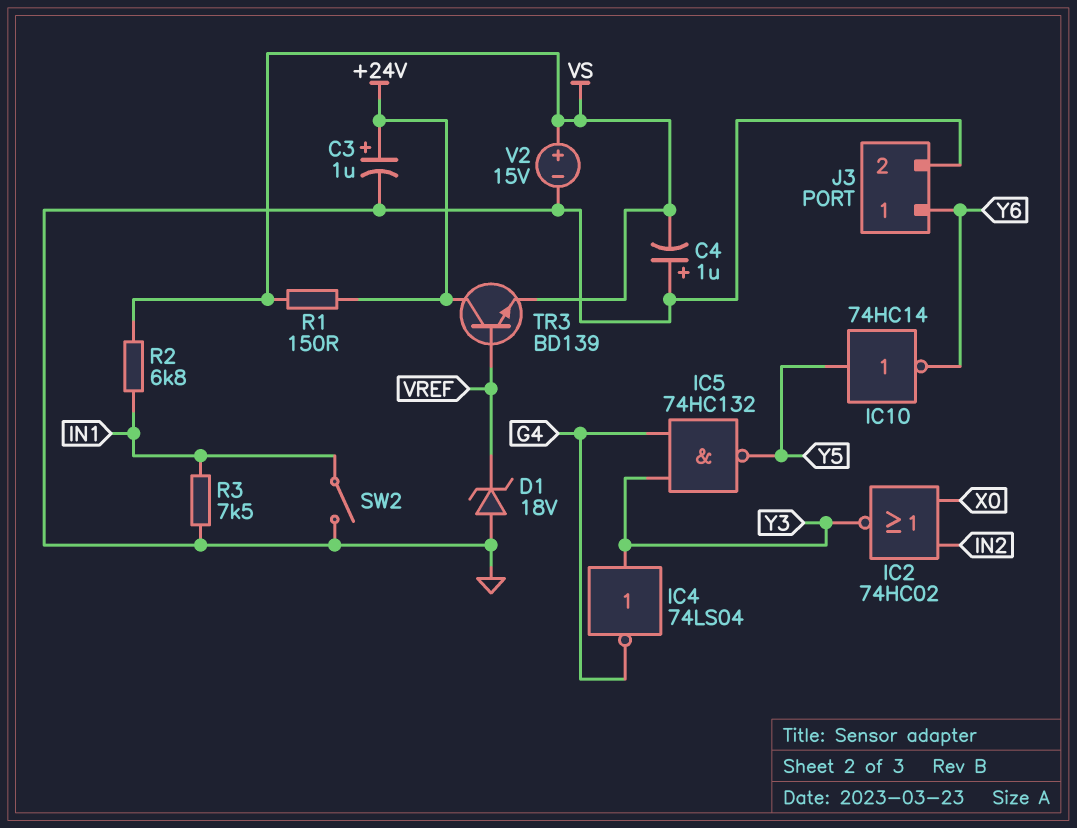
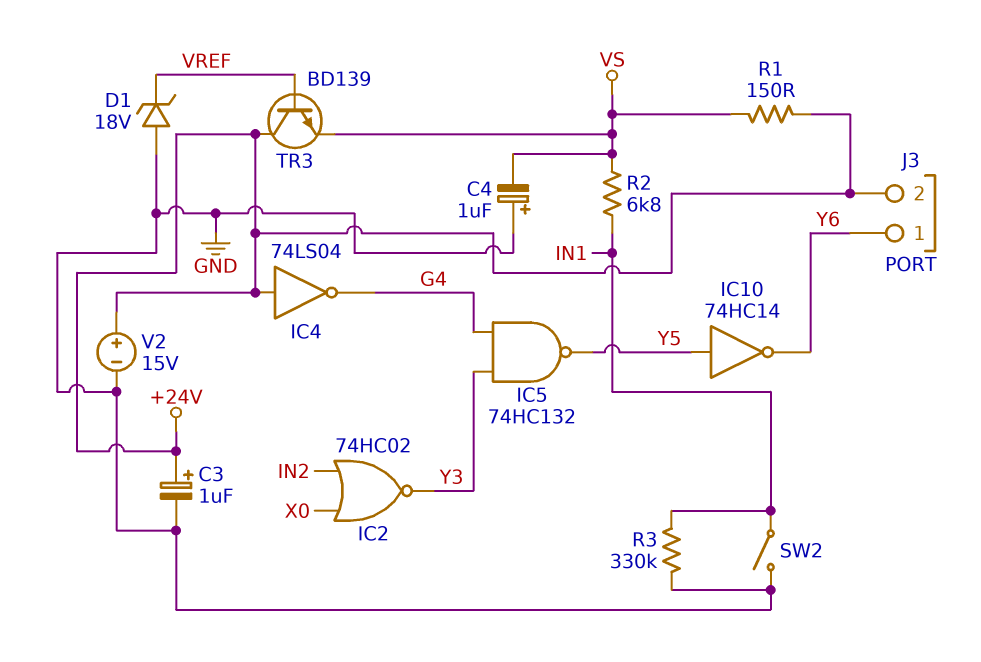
IC4: NOT 74LS04 (in Y3, out G4) -> NOT 74LS04 (in +24V, out G4)
J3 pin 2: GND -> +24V
R3: 7.5k (GND, IN1) -> 330k (GND, IN1)
V2: 15V (plus VS, minus GND) -> 15V (plus +24V, minus GND)

